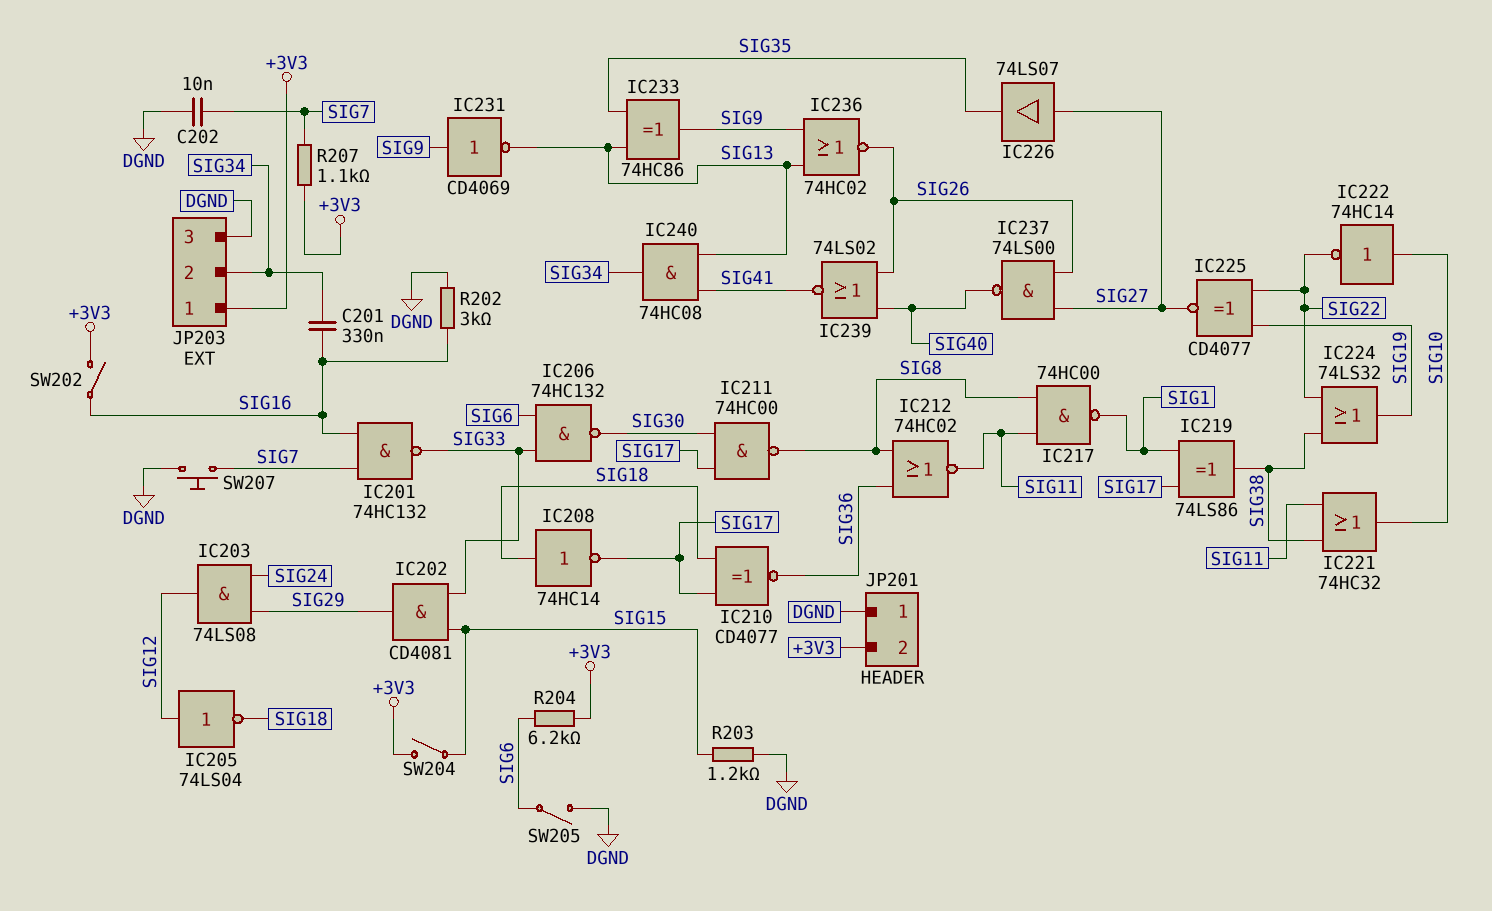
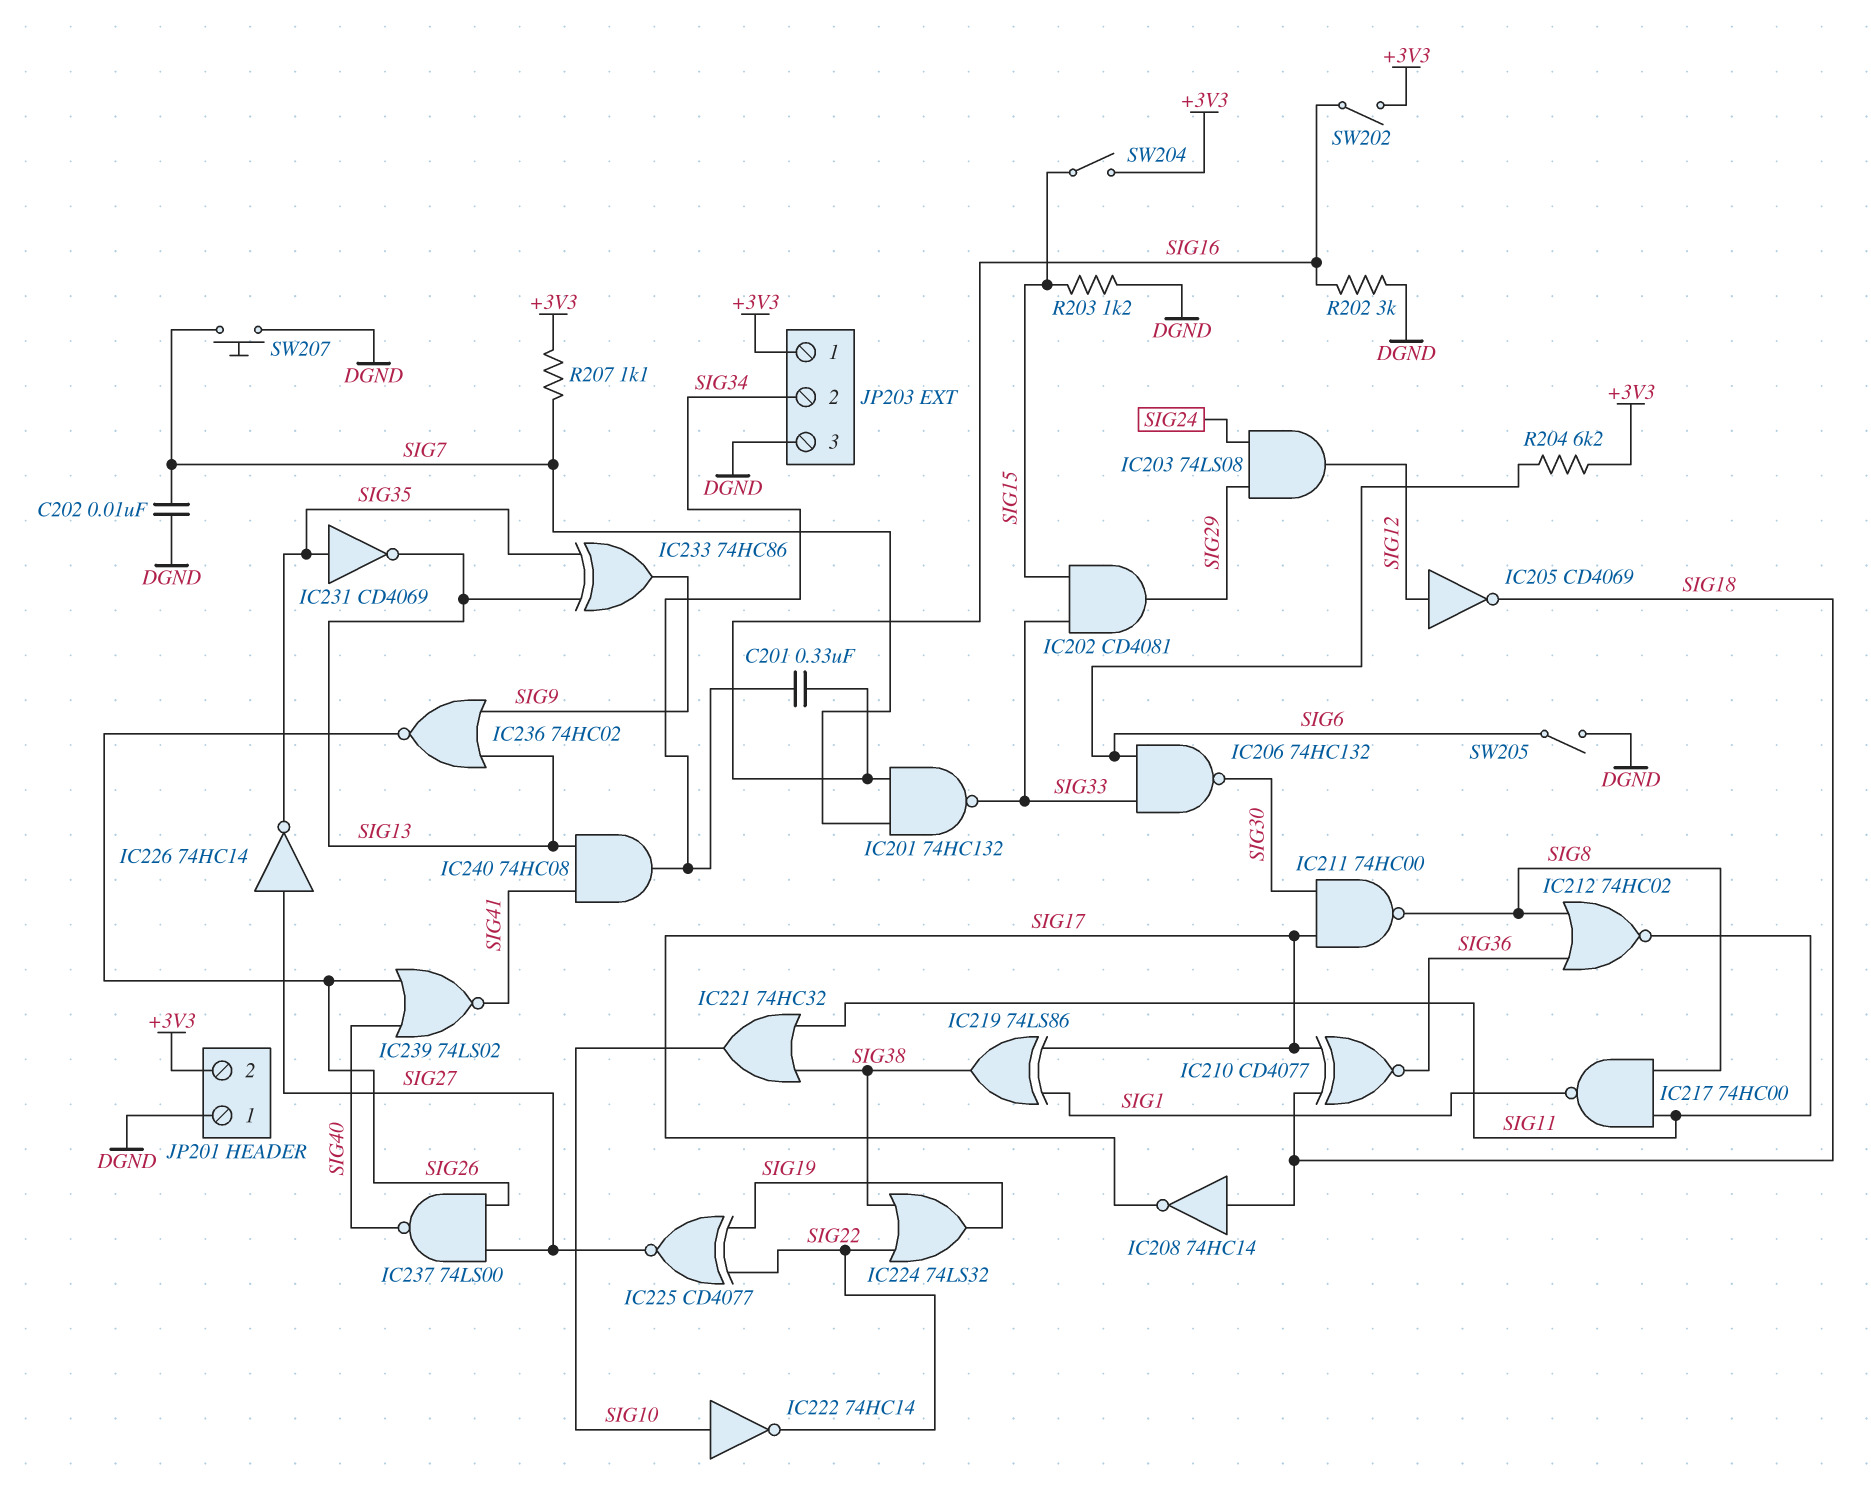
IC205: NOT 74LS04 (in SIG12, out SIG18) -> NOT CD4069 (in SIG12, out SIG18)
IC226: buffer 74LS07 (in SIG27, out SIG35) -> NOT 74HC14 (in SIG27, out SIG35)
IC231: NOT CD4069 (in SIG9, out SIG13) -> NOT CD4069 (in SIG35, out SIG13)

